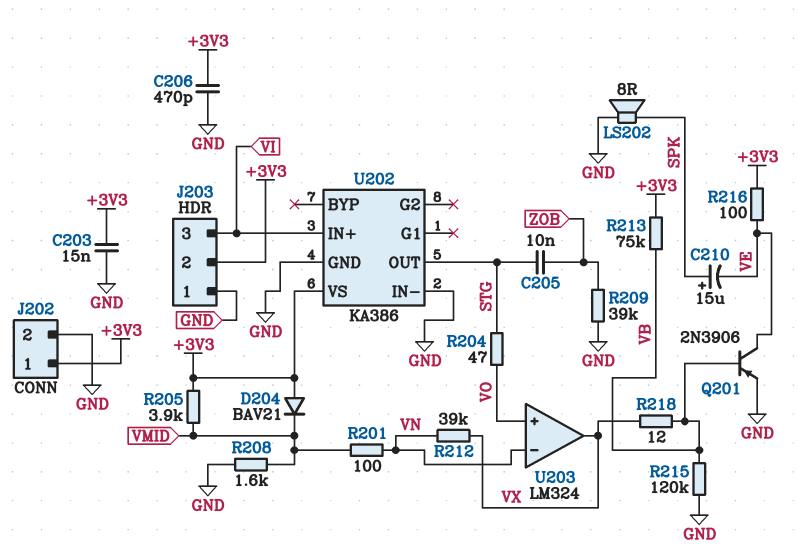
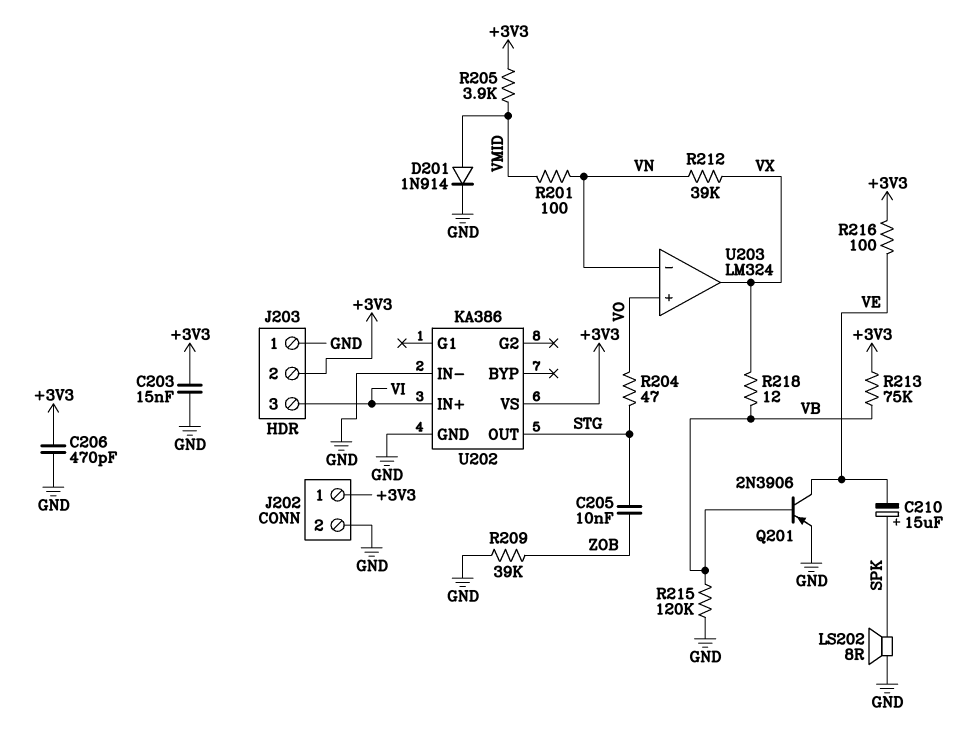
D201: none -> diode 1N914 (A VMID, K GND)
D204: diode BAV21 (A +3V3, K VMID) -> none
R208: 1.6k (GND, VMID) -> none

